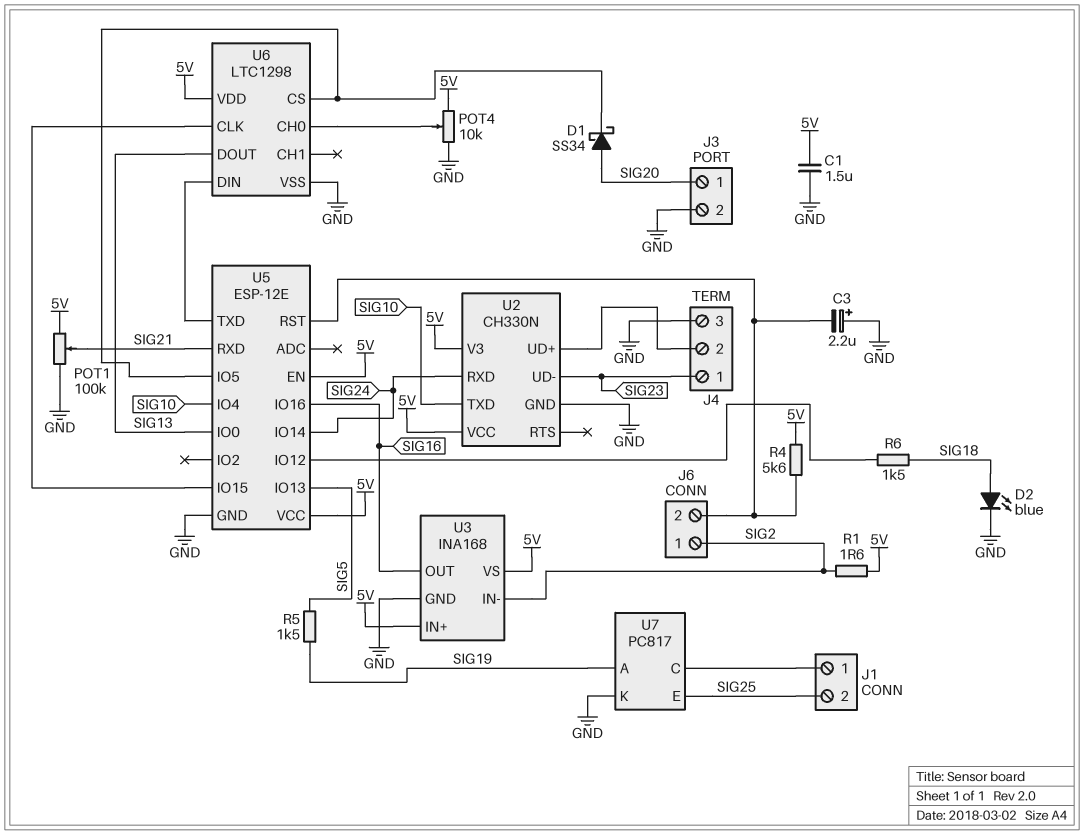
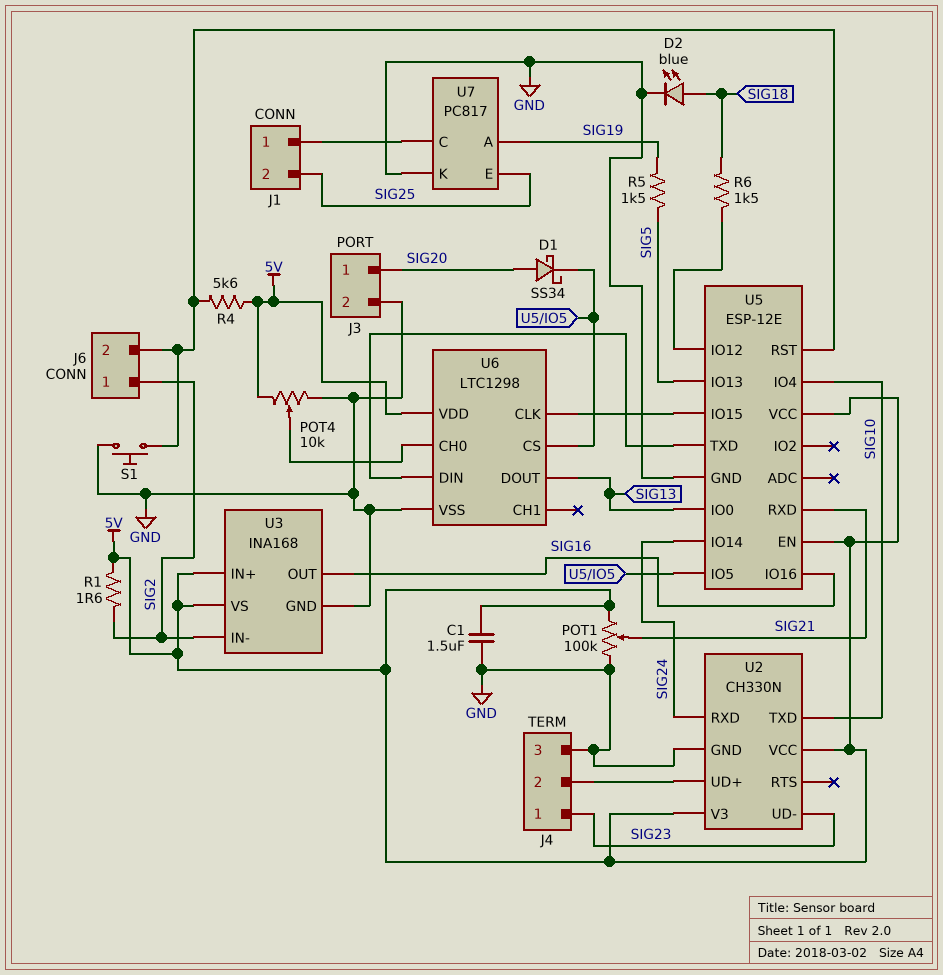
C3: 2.2uF (plus GND, minus J6/2) -> none
S1: none -> button (GND, J6/2)

